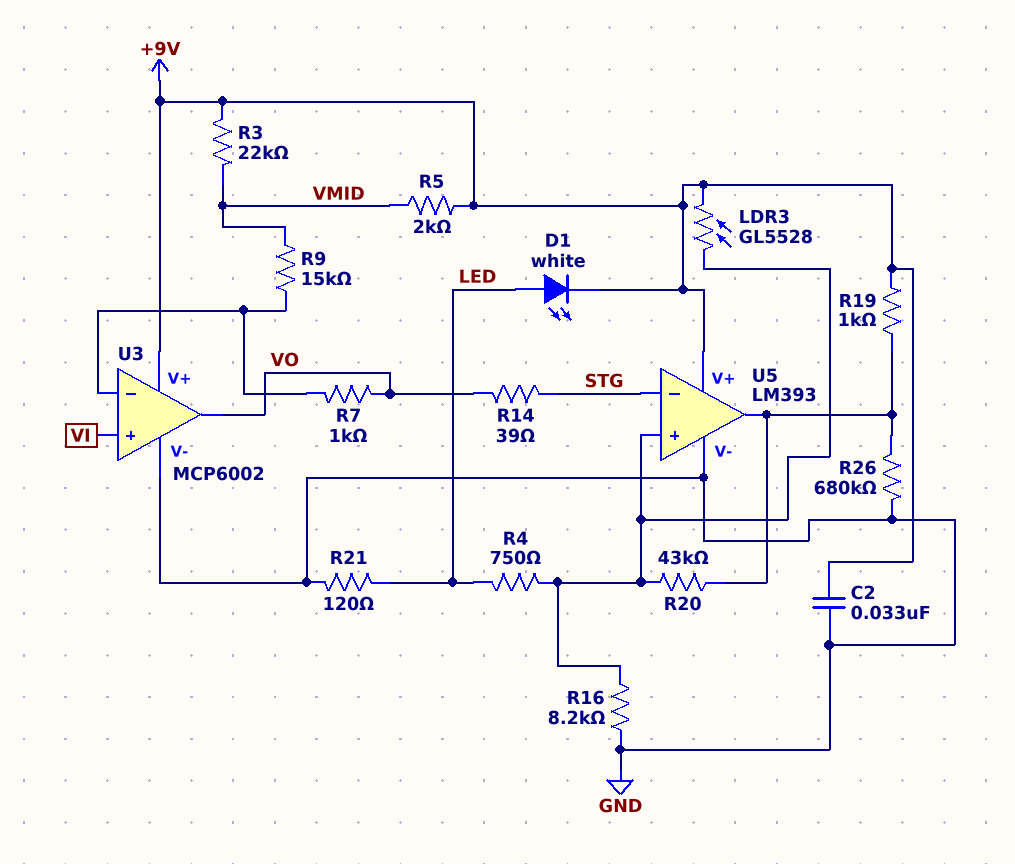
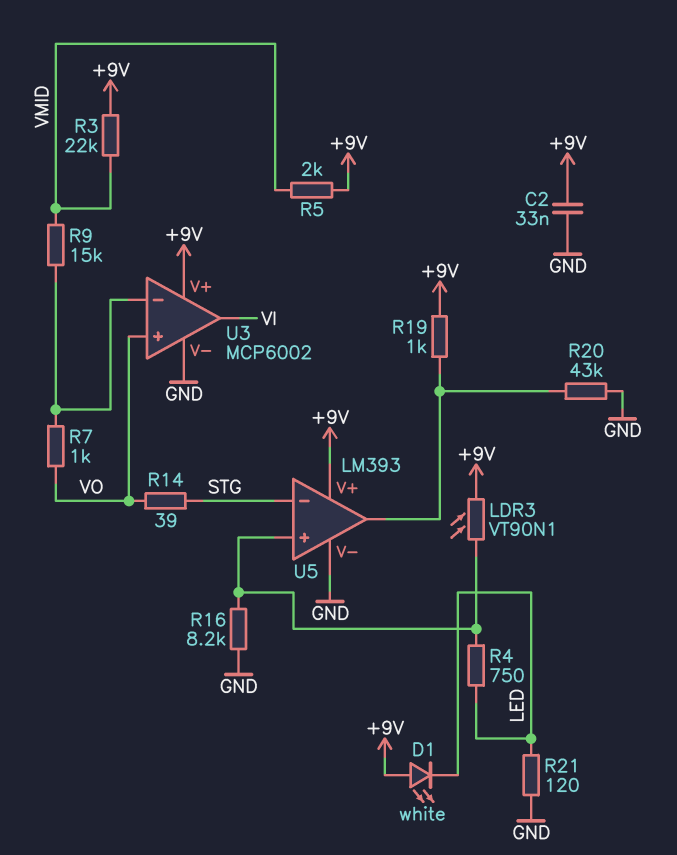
D1: LED white (A LED, K +9V) -> LED white (A +9V, K LED)
LDR3: GL5528 (+9V, U5/in+) -> VT90N1 (+9V, U5/in+)
R20: 43k (U5/in+, U5/out) -> 43k (GND, U5/out)
R26: 680k (GND, U5/out) -> none
U3 pin in+: VI -> VO
U3 pin out: VO -> VI

